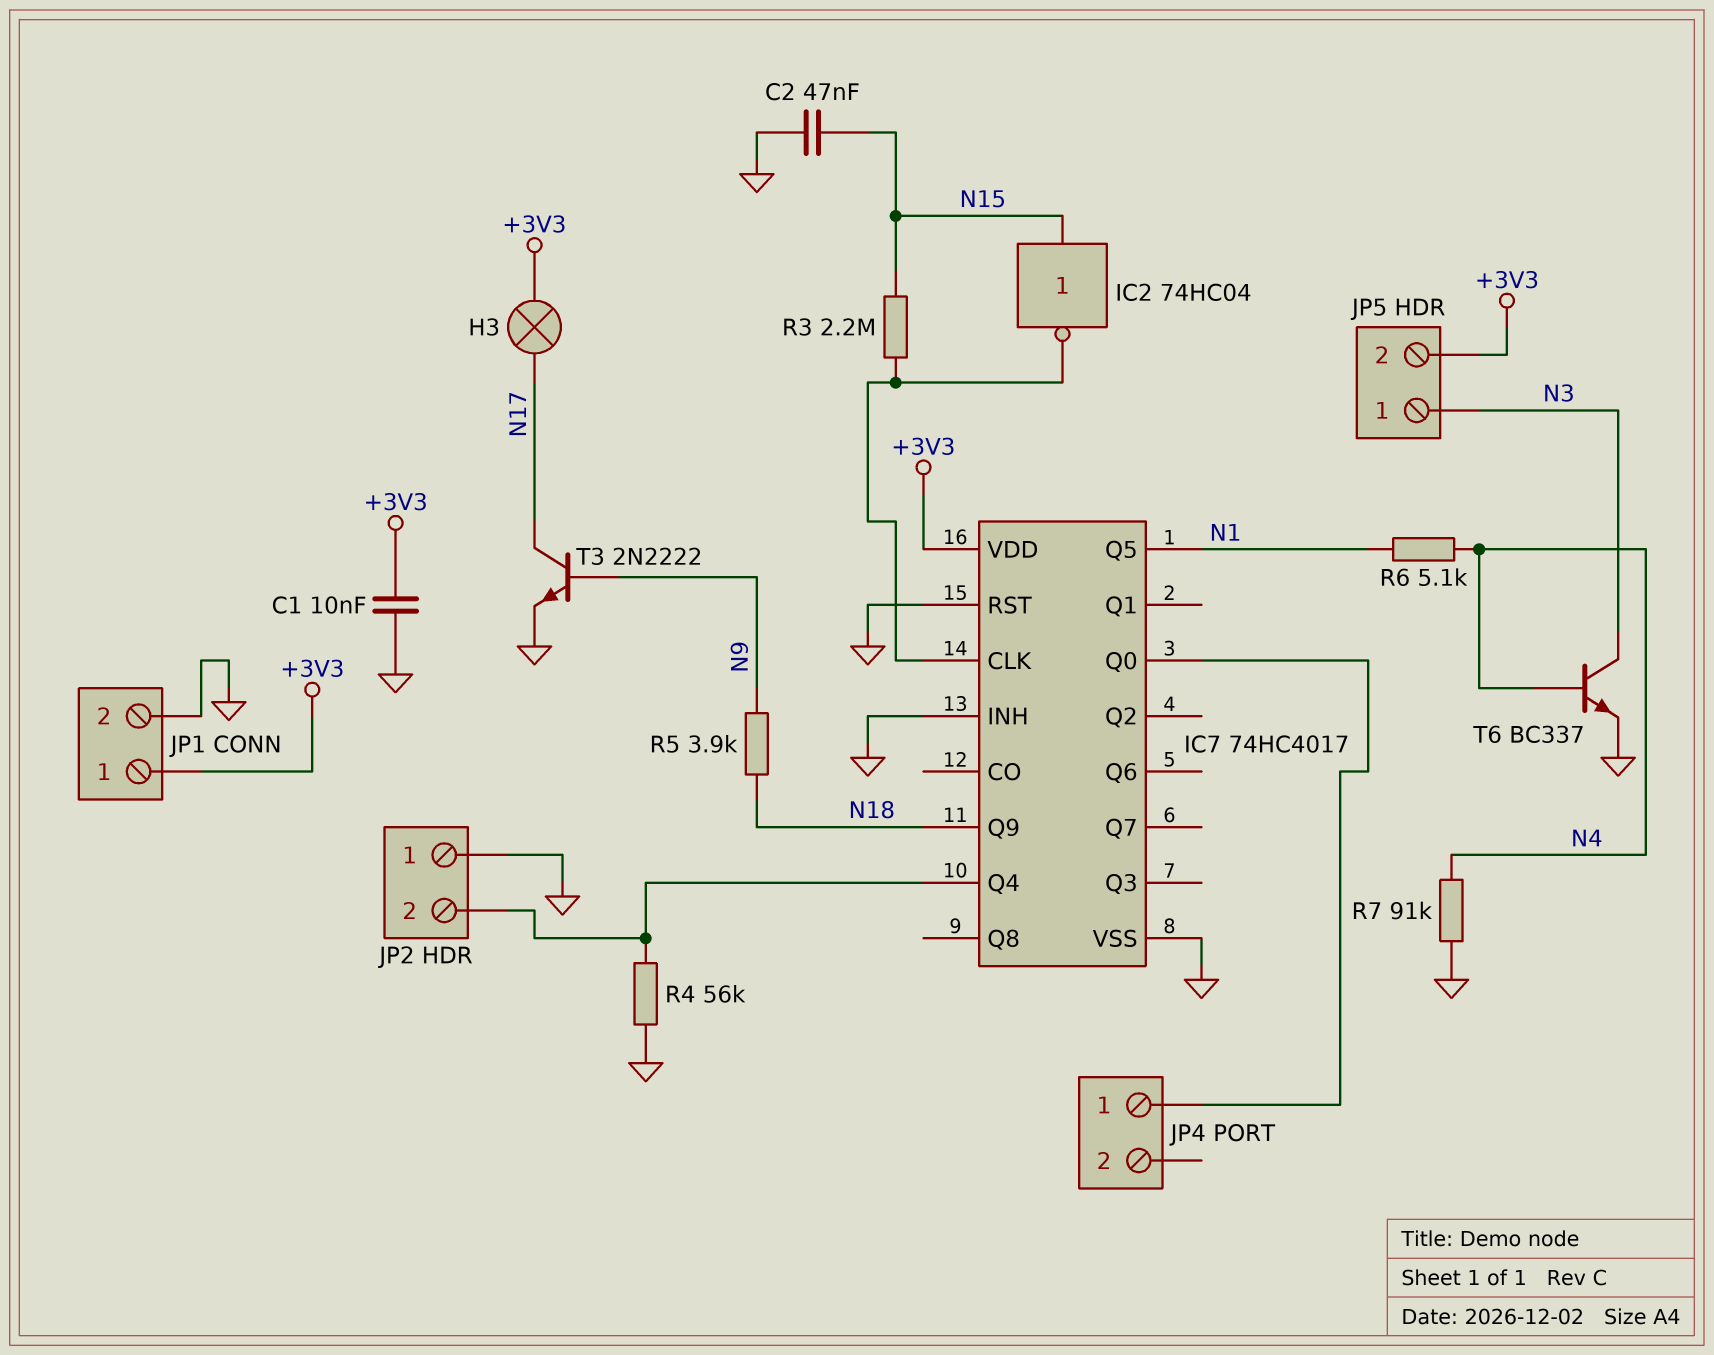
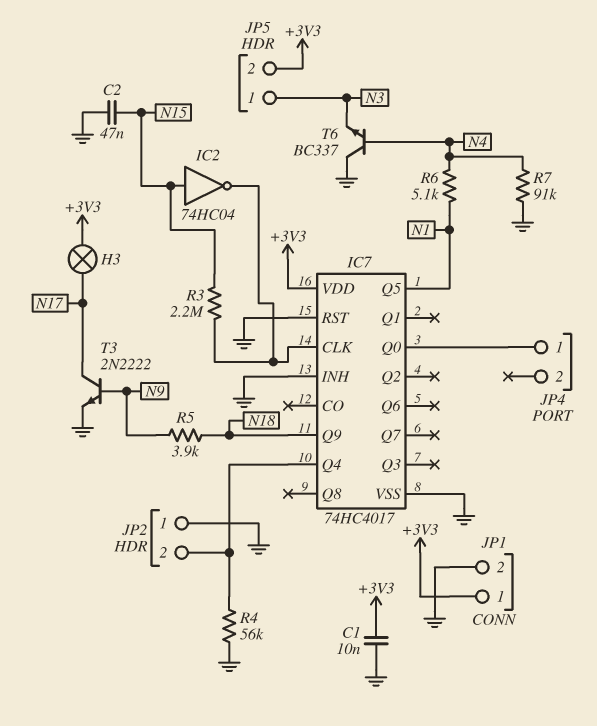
T6: NPN BC337 (B N4, C N3, E GND) -> NPN BC337 (B N4, C GND, E N3)

